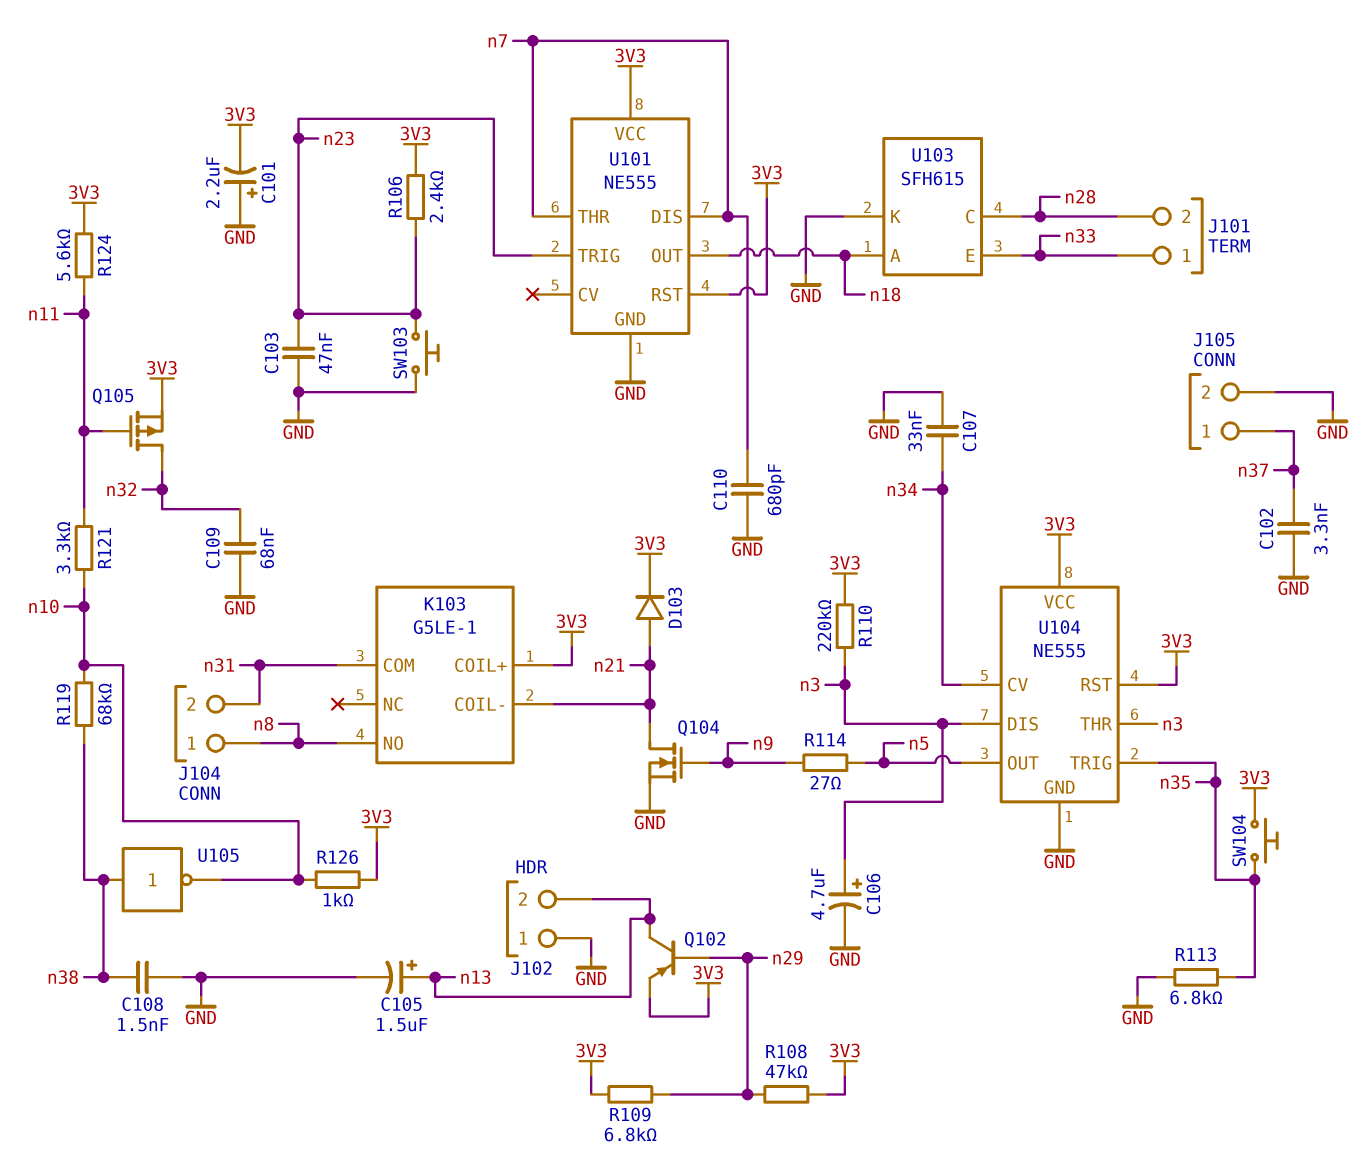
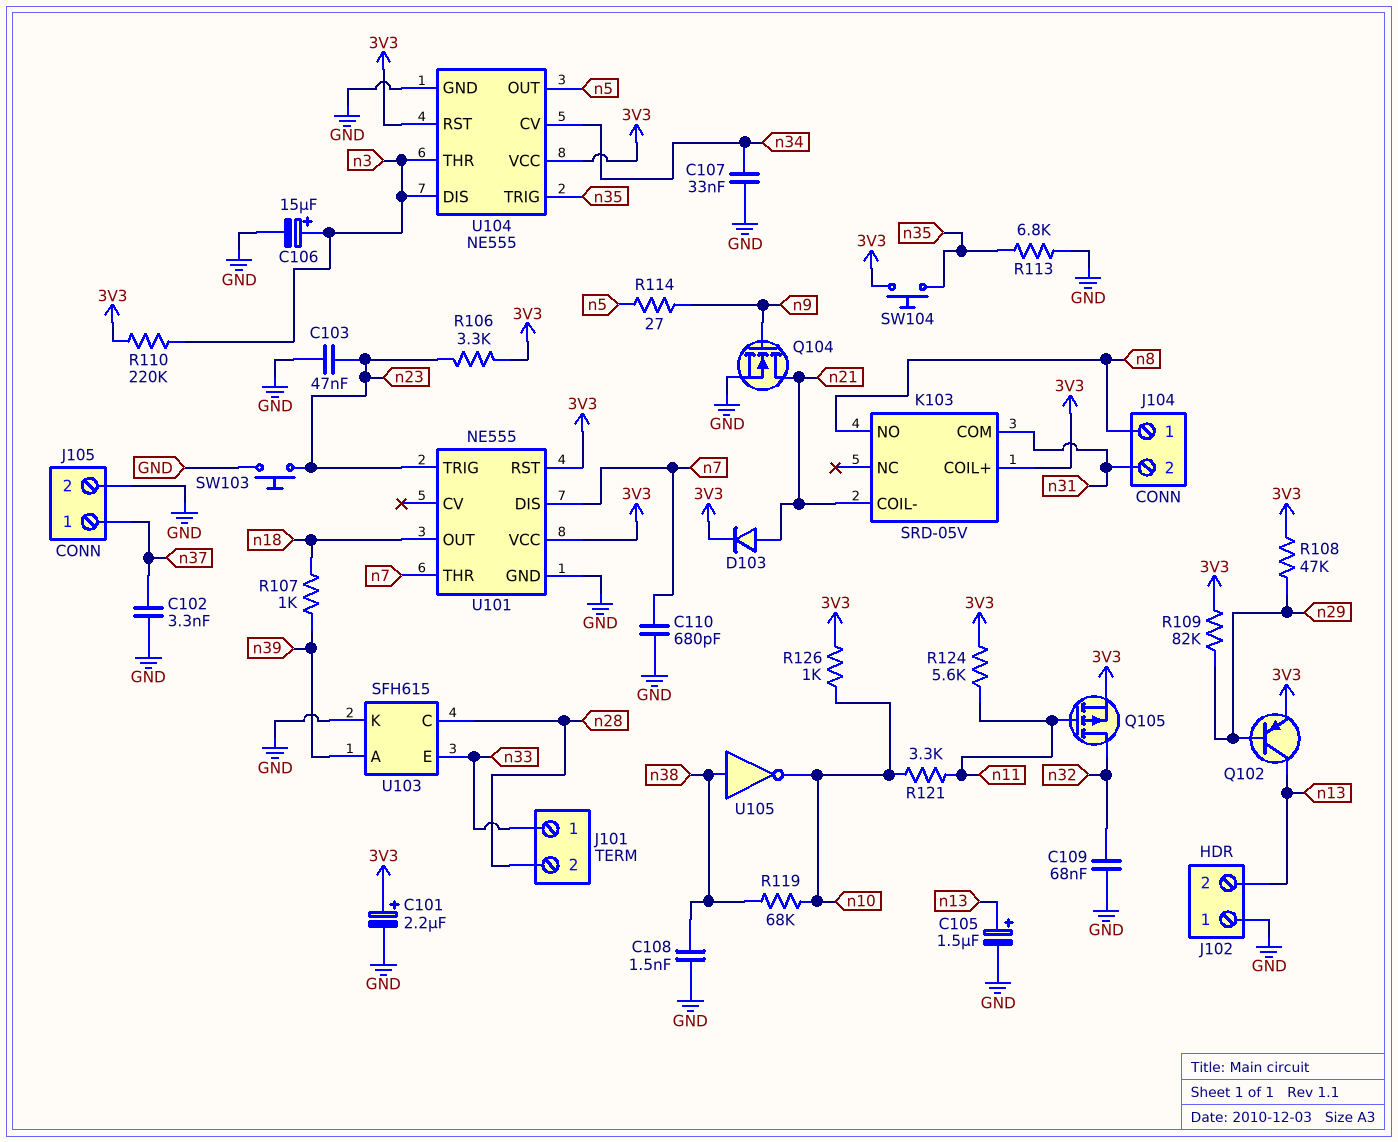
C101: 2.2uF (plus GND, minus 3V3) -> 2.2uF (plus 3V3, minus GND)
C106: 4.7uF (plus n3, minus GND) -> 15uF (plus n3, minus GND)
K103: G5LE-1 -> SRD-05V
R106: 2.4k (3V3, n23) -> 3.3k (3V3, n23)
R107: none -> 1k (n18, n39)
R109: 6.8k (3V3, n29) -> 82k (3V3, n29)
U103 pin A: n18 -> n39

